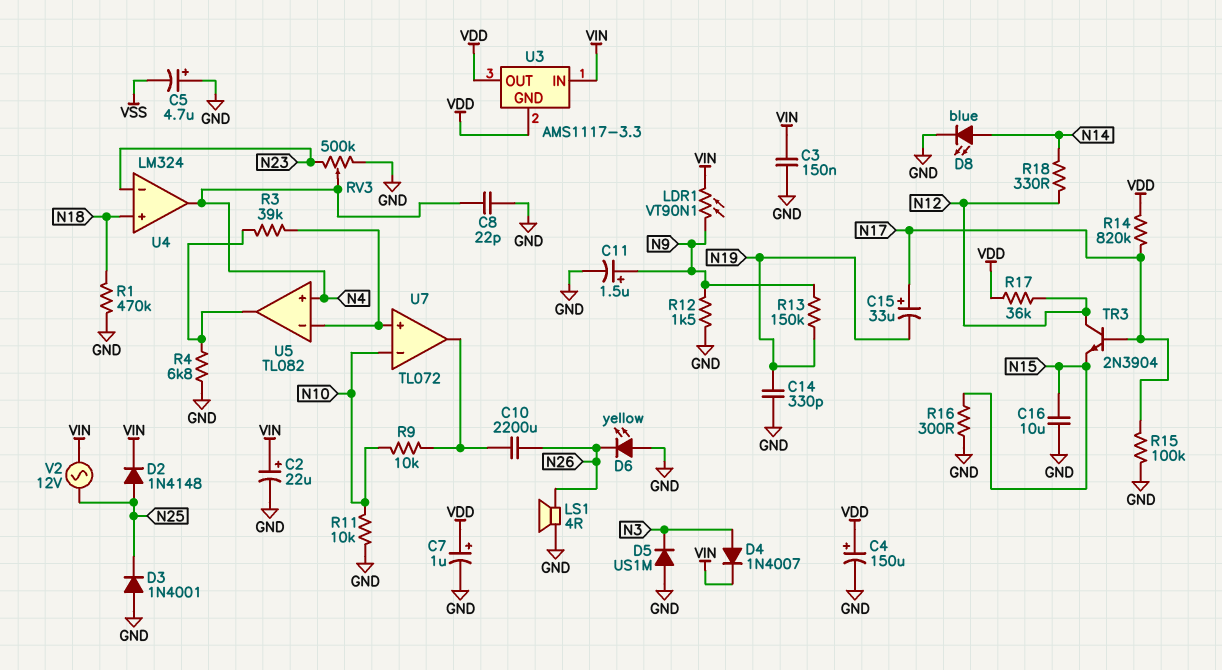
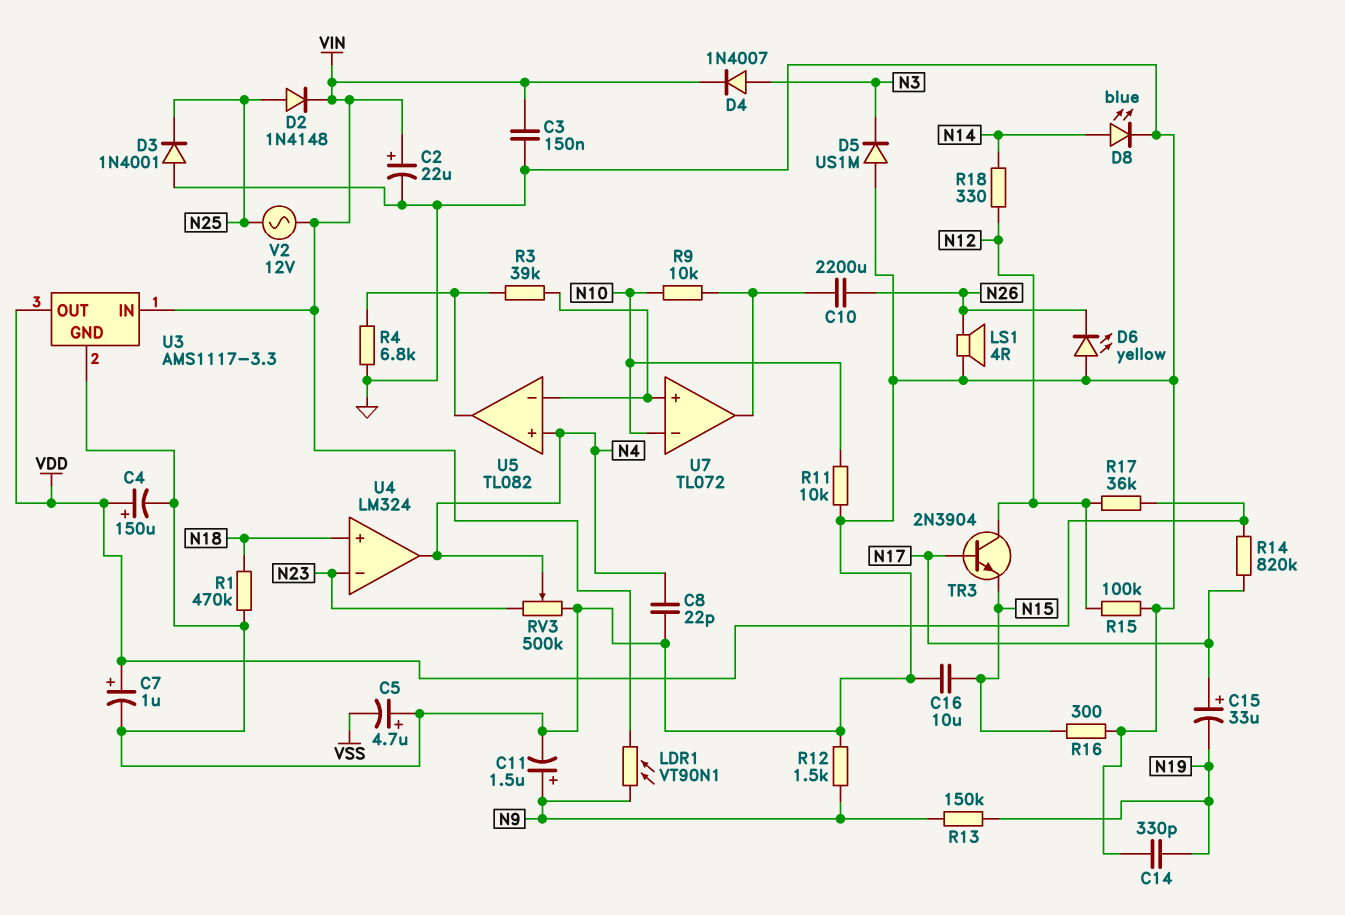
R15: 100k (GND, N17) -> 100k (GND, N12)
U3 pin GND: VDD -> GND

